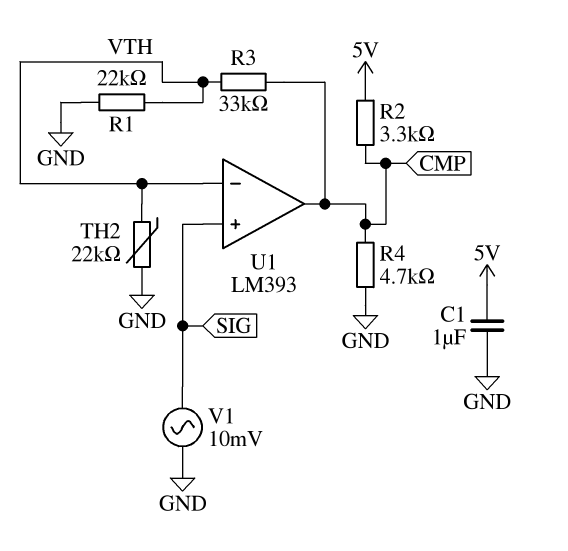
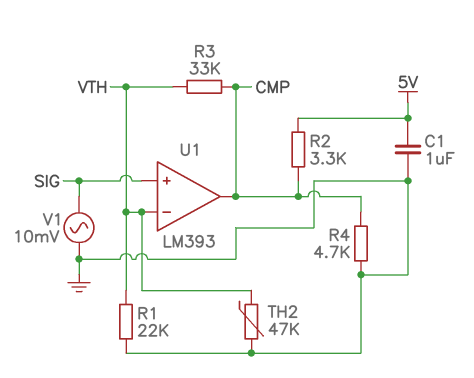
TH2: 22k (GND, VTH) -> 47k (GND, VTH)

